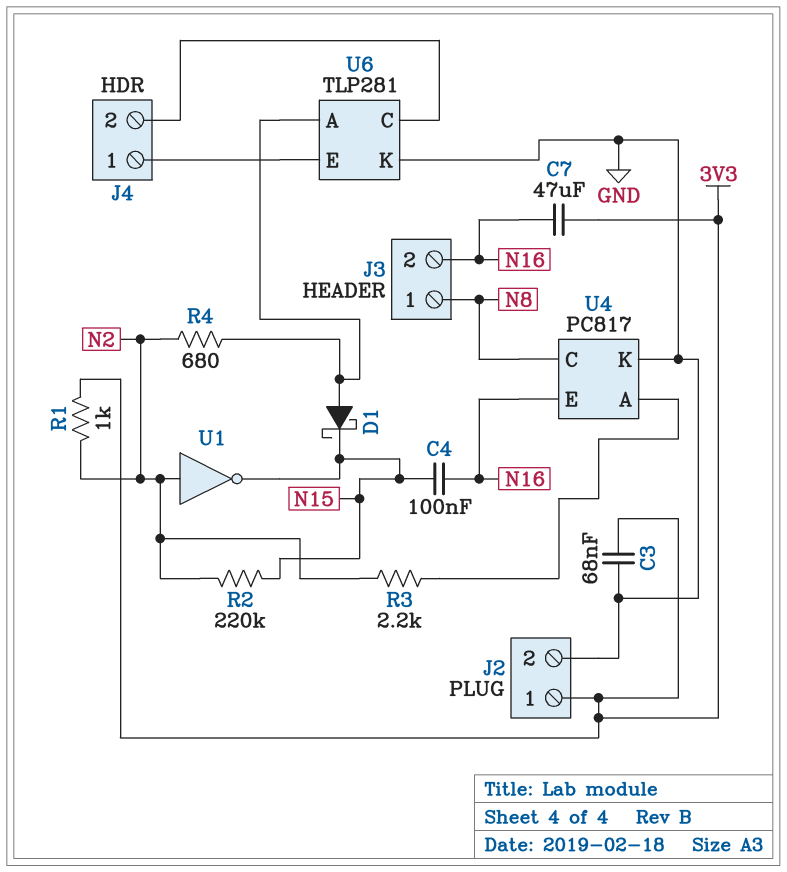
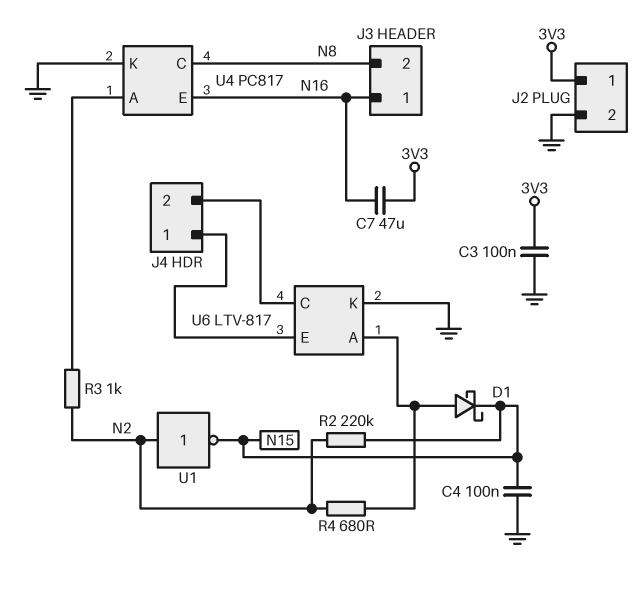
C3: 68nF (3V3, GND) -> 100nF (3V3, GND)
C4: 100nF (N15, N16) -> 100nF (GND, N15)
J3 pin 1: N8 -> N16
J3 pin 2: N16 -> N8
R1: 1k (3V3, N2) -> none
R3: 2.2k (N2, U4/A) -> 1k (N2, U4/A)
U6: TLP281 -> LTV-817

